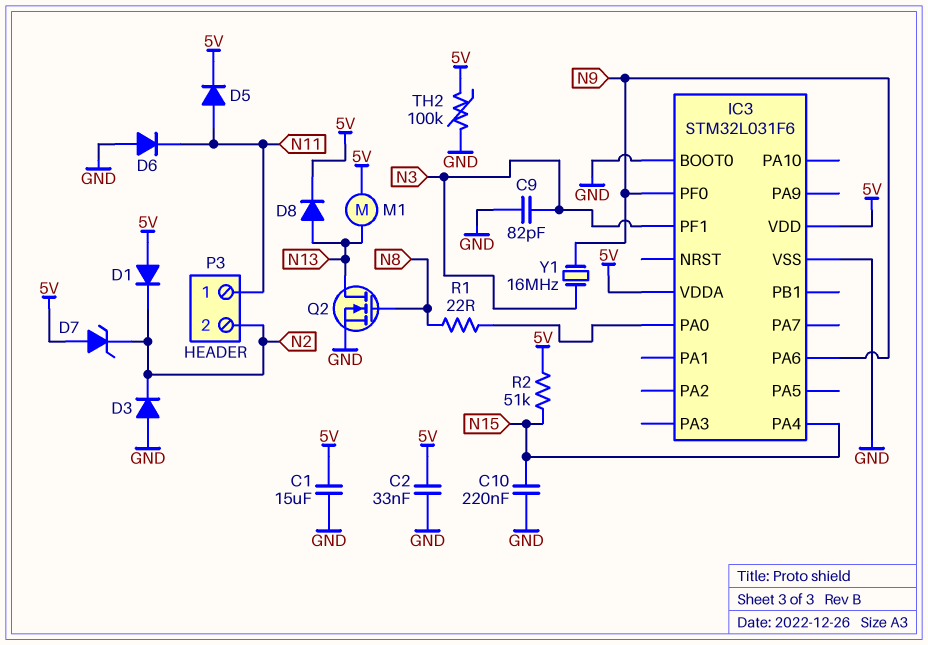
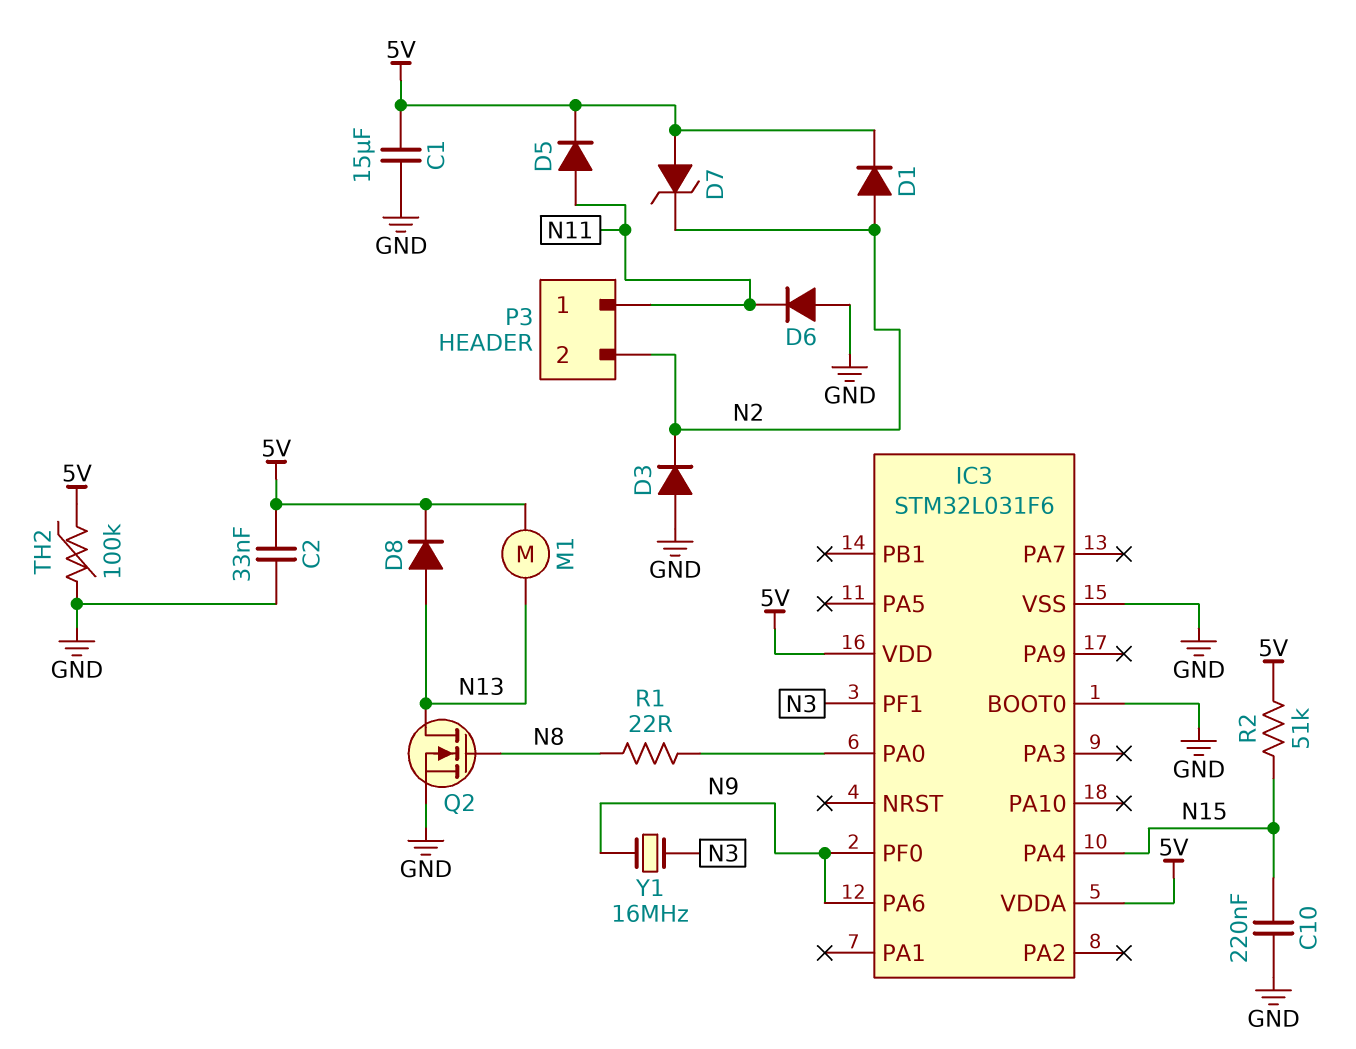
C9: 82pF (GND, N3) -> none
D1: diode (A 5V, K N2) -> diode (A N2, K 5V)

